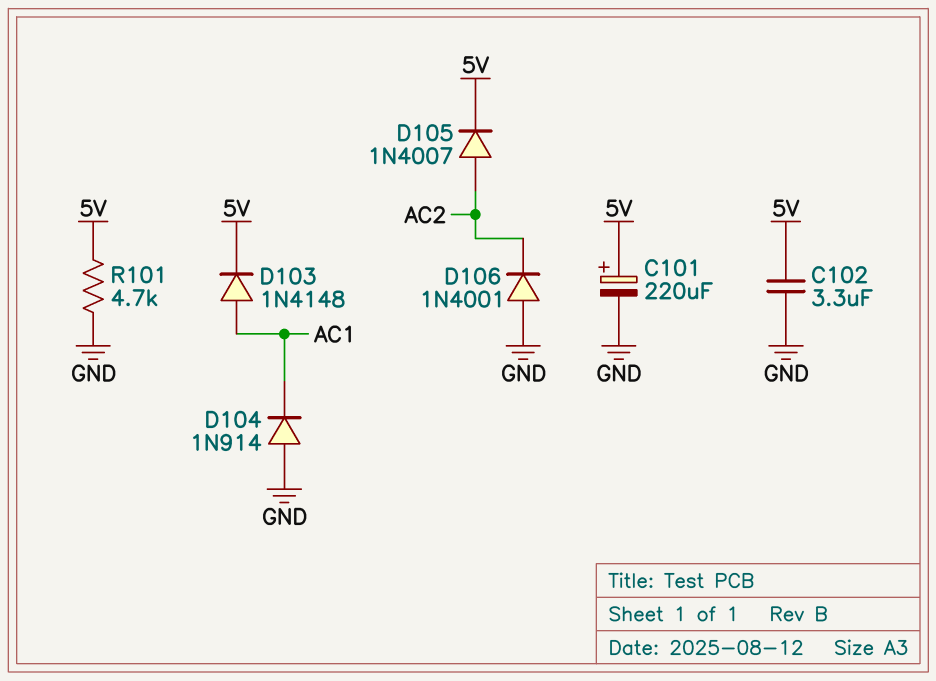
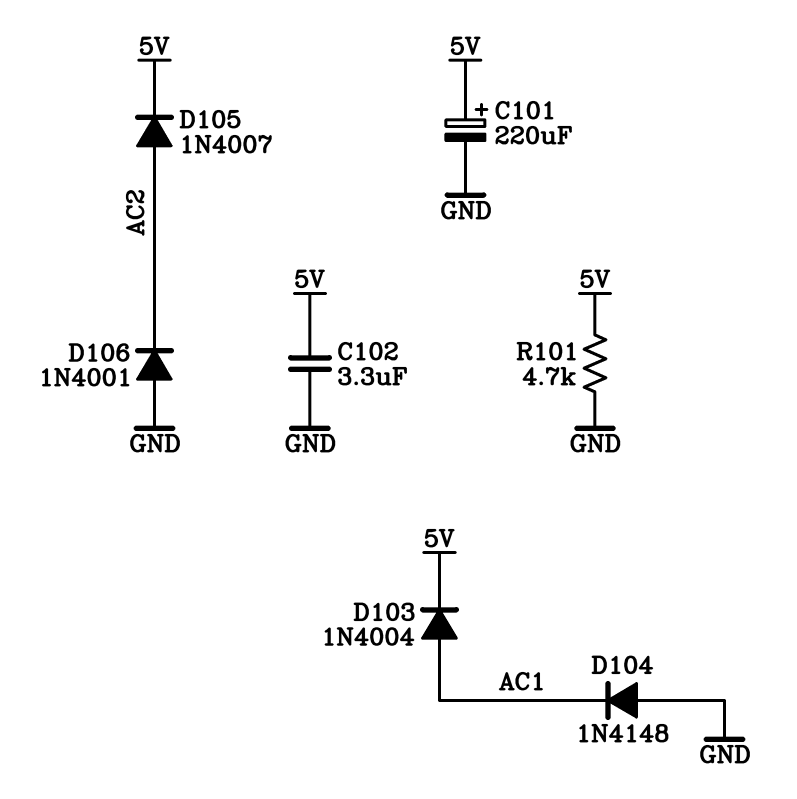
D103: diode 1N4148 (A AC1, K 5V) -> diode 1N4004 (A AC1, K 5V)
D104: diode 1N914 (A GND, K AC1) -> diode 1N4148 (A GND, K AC1)

